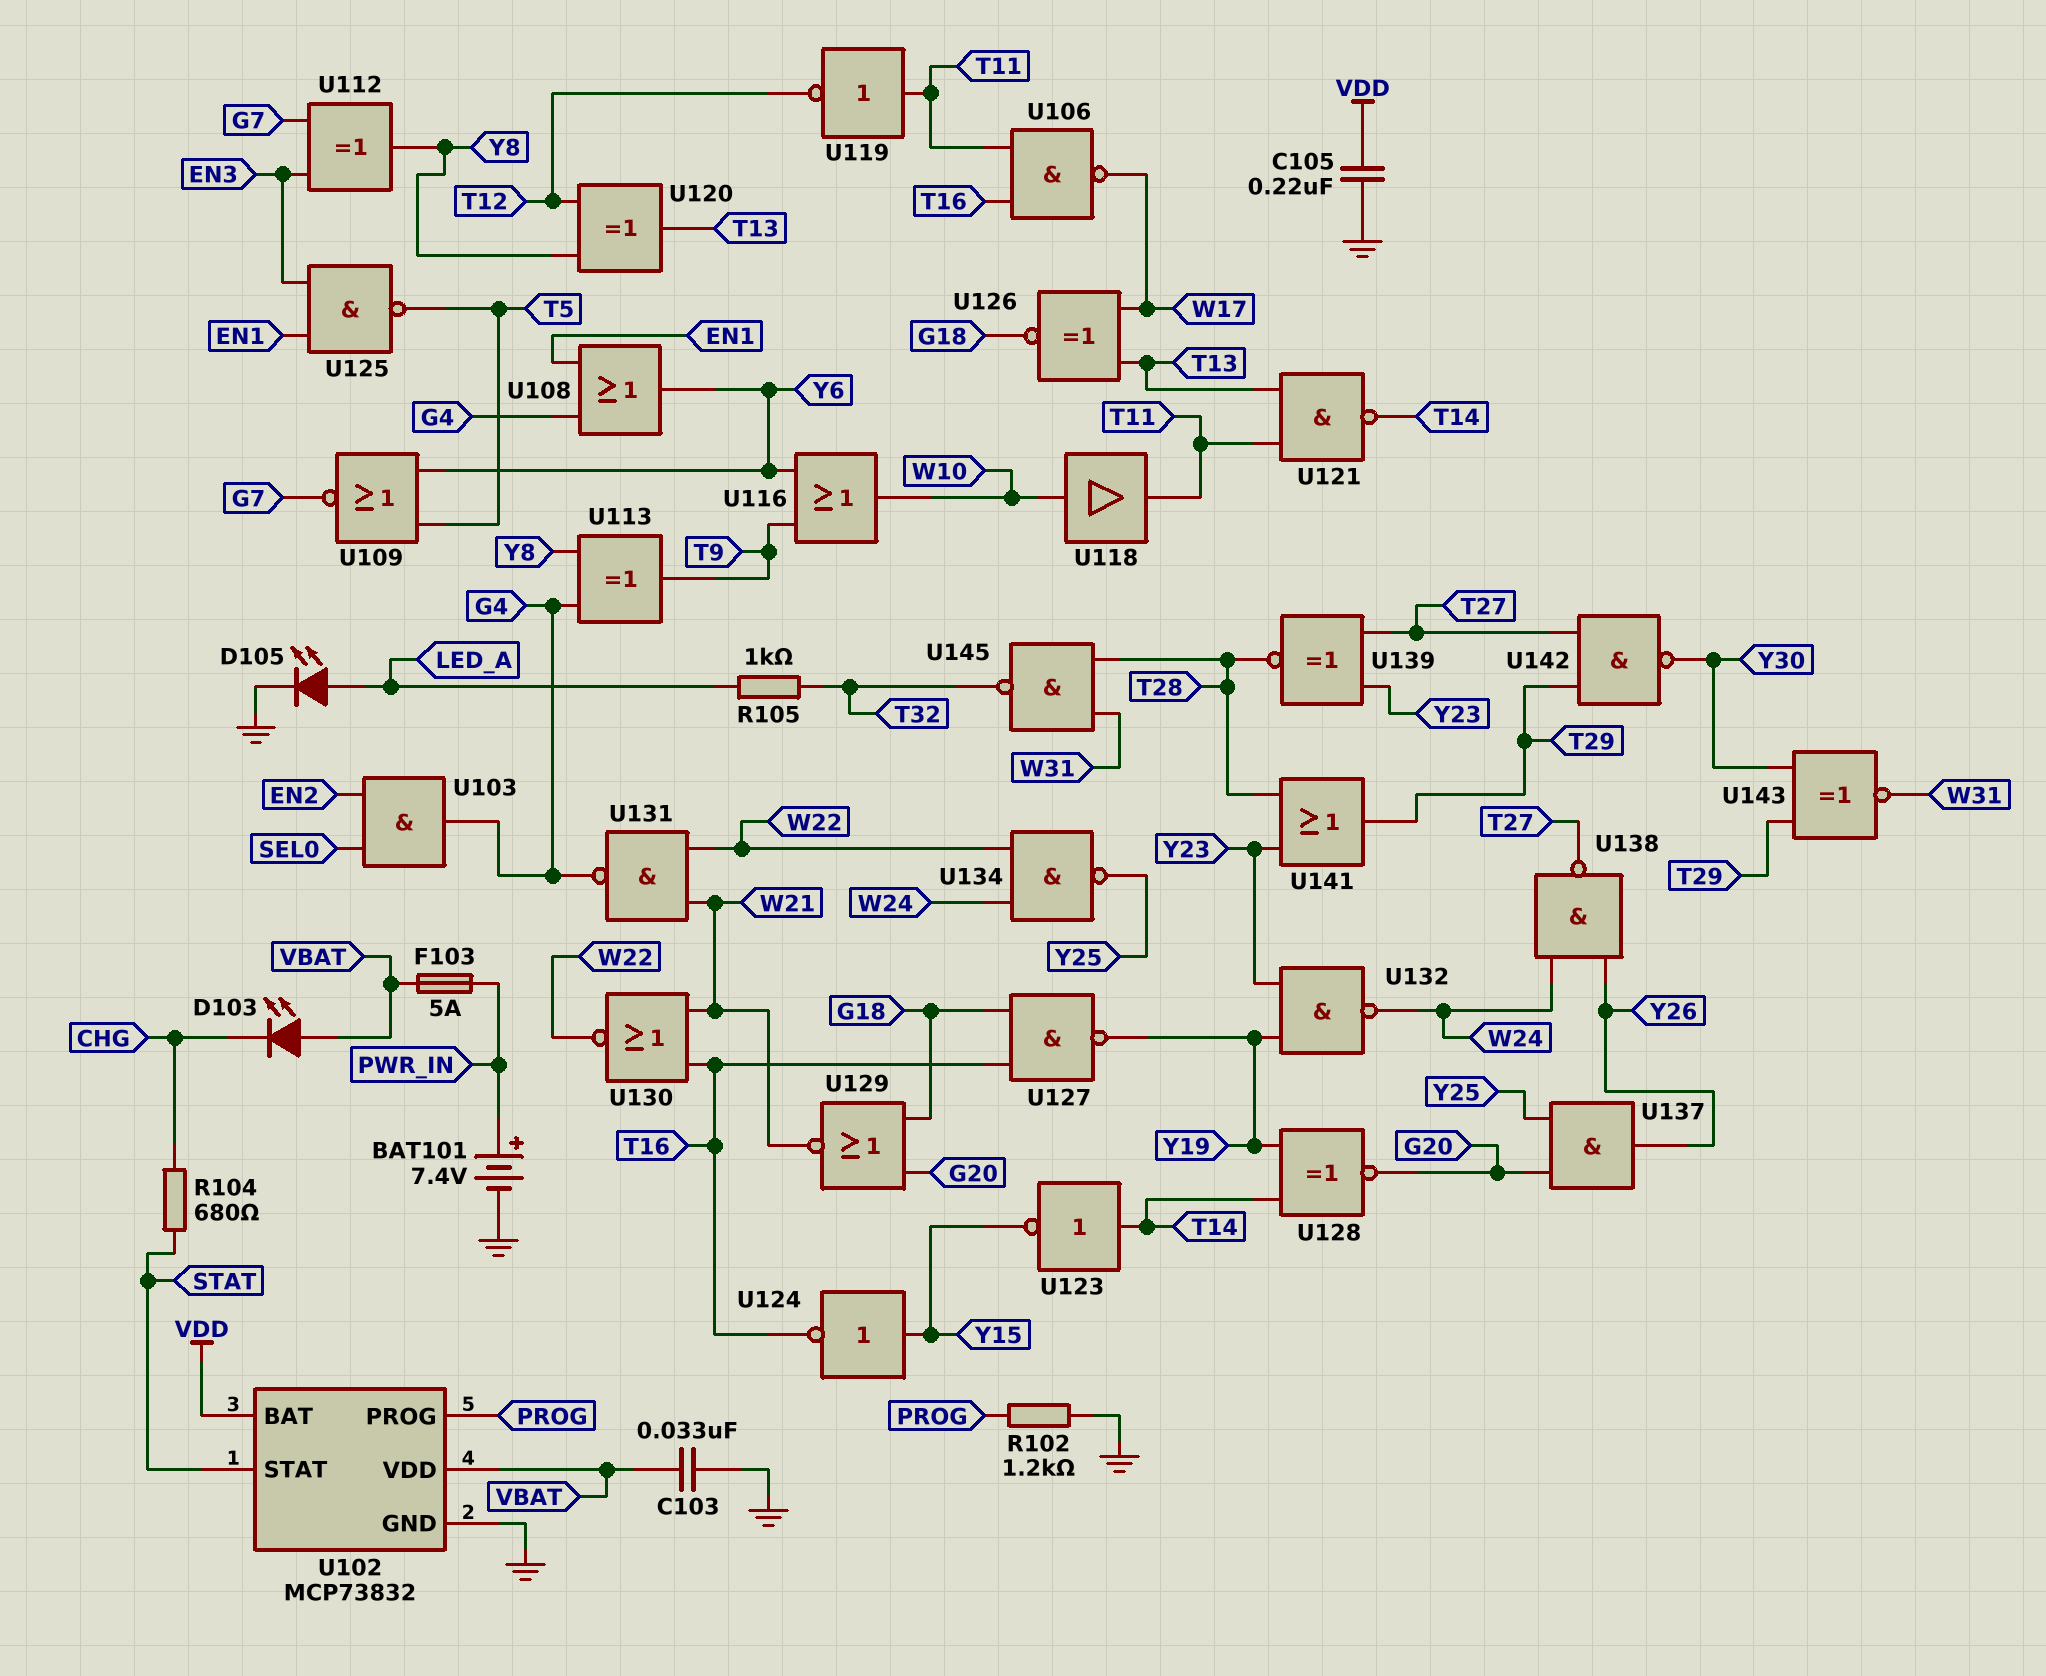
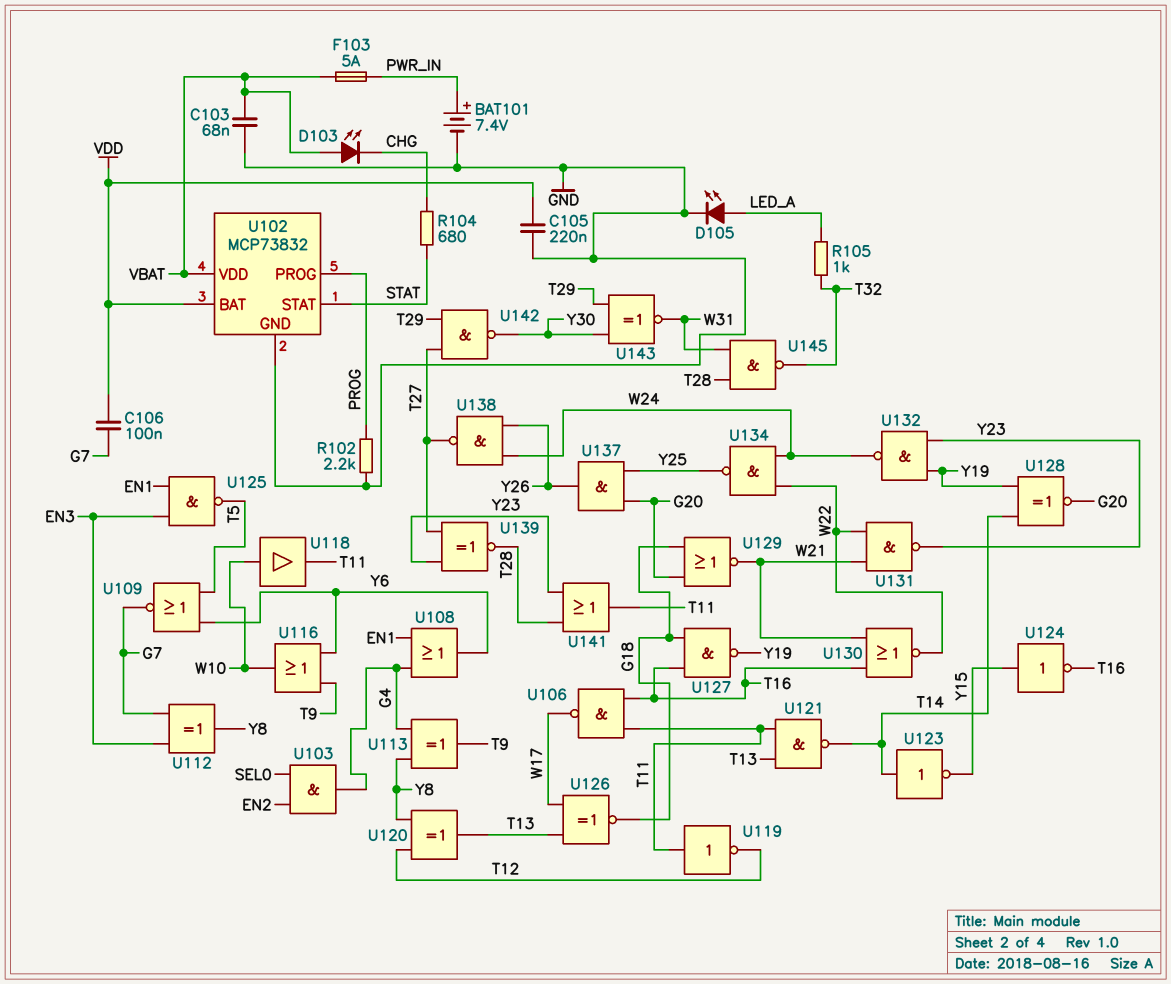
C103: 33nF (GND, VBAT) -> 68nF (GND, VBAT)
C106: none -> 100nF (G7, VDD)
R102: 1.2k (GND, PROG) -> 2.2k (GND, PROG)
U131: NAND (in W21, in W22, out G4) -> NAND (in W21, in W22, out Y23)
U141: OR (in T28, in Y23, out T29) -> OR (in T28, in Y23, out T11)

